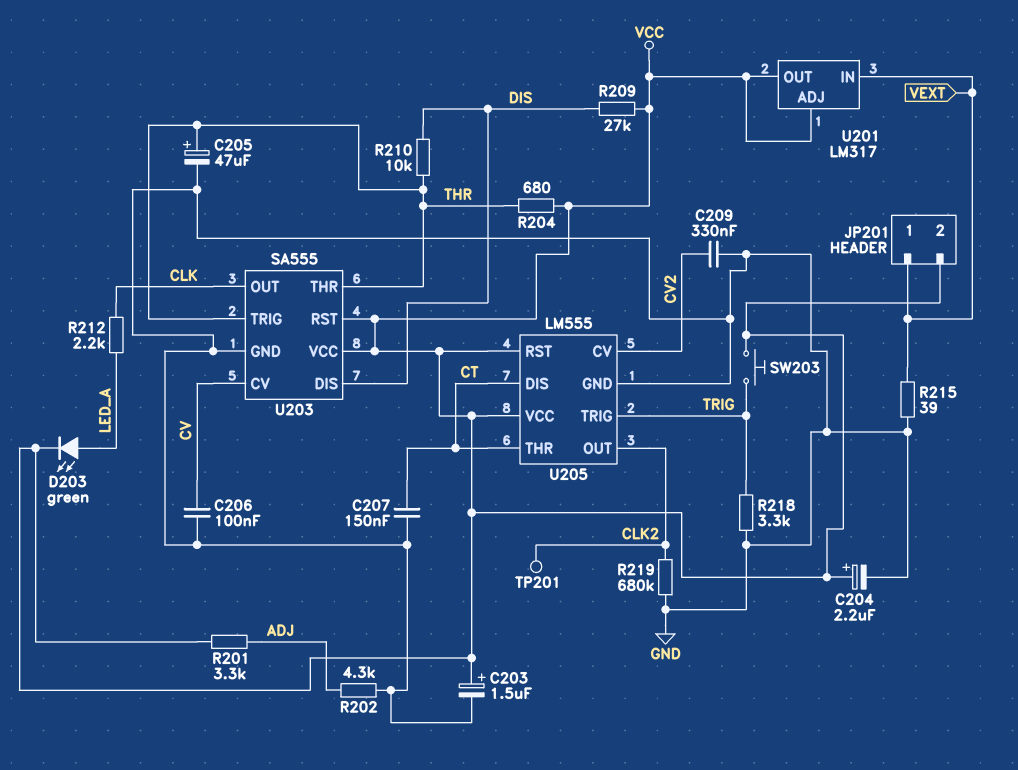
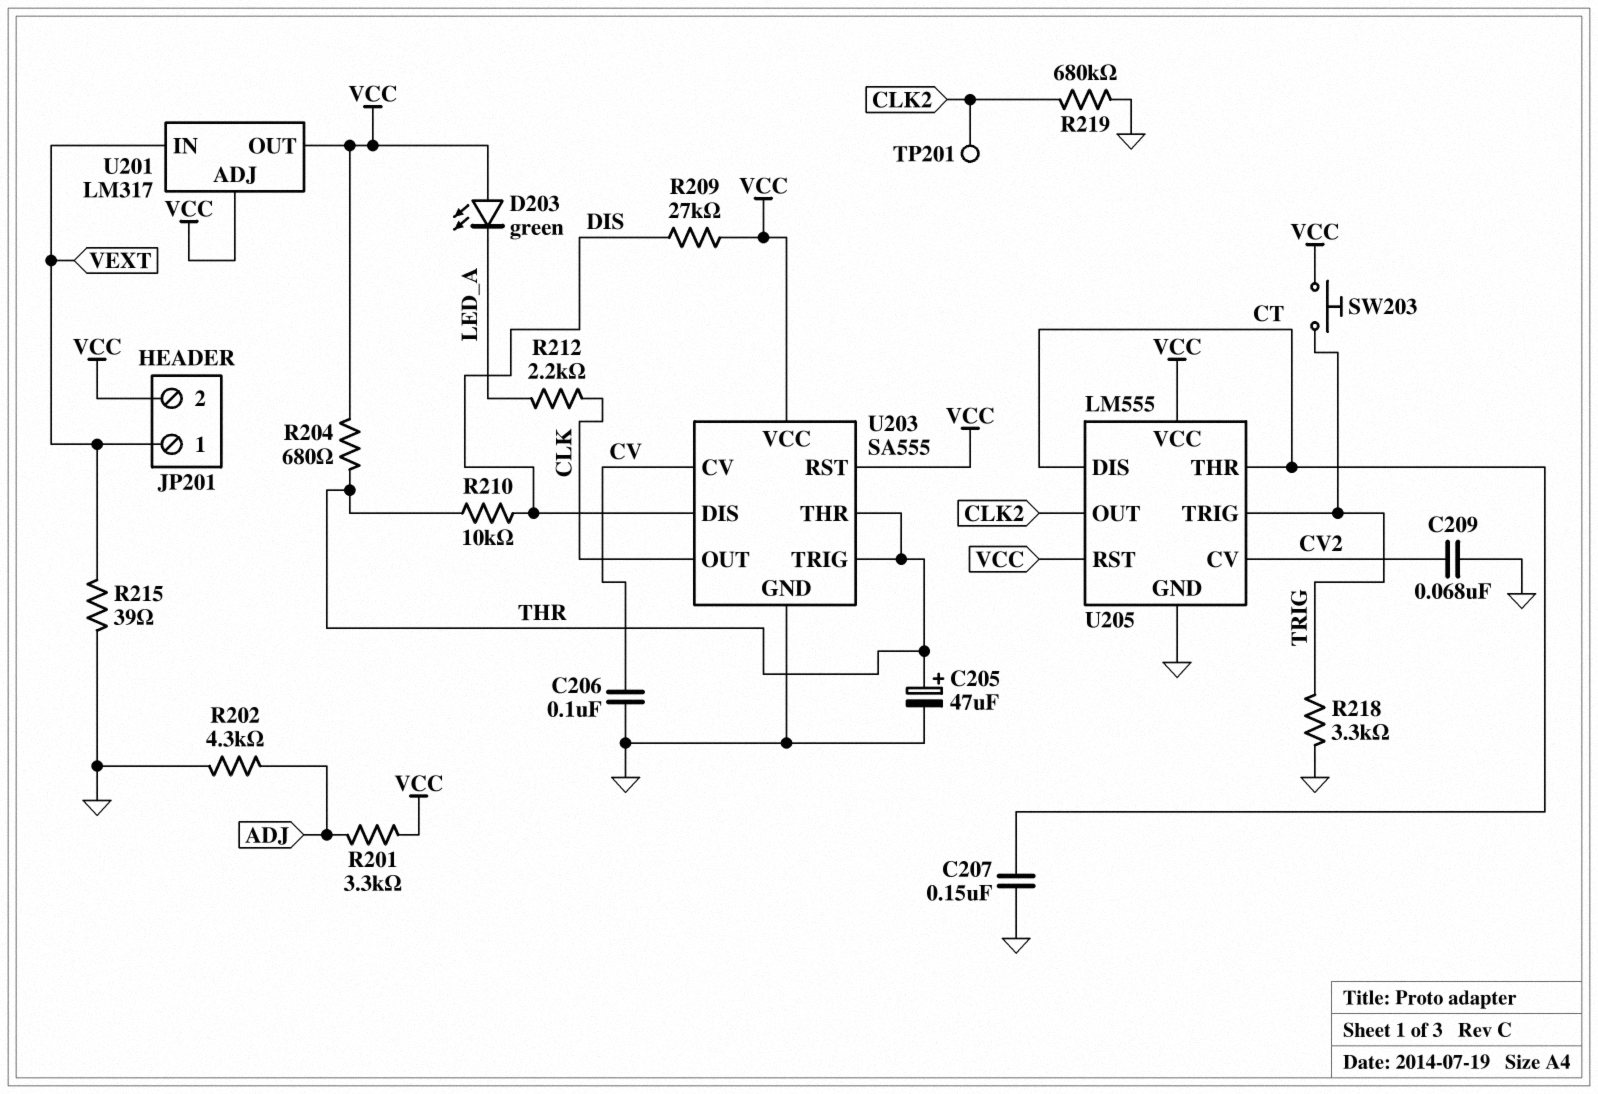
C203: 1.5uF (plus VCC, minus GND) -> none
C204: 2.2uF (plus VCC, minus GND) -> none
C209: 330nF (CV2, GND) -> 68nF (CV2, GND)
D203: LED green (A LED_A, K VCC) -> LED green (A VCC, K LED_A)

